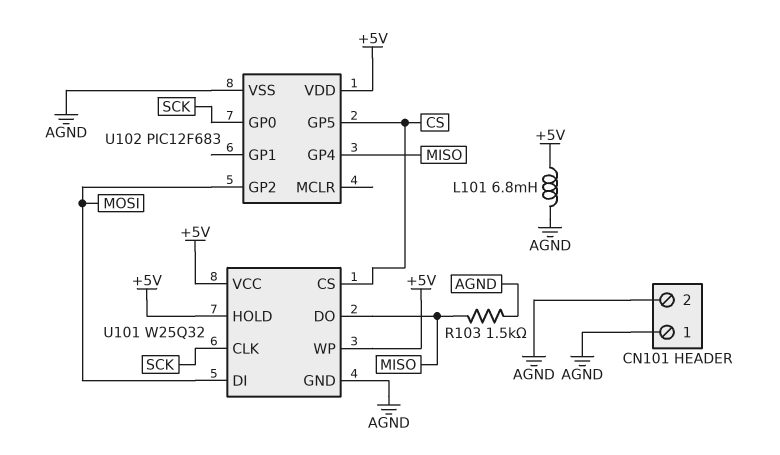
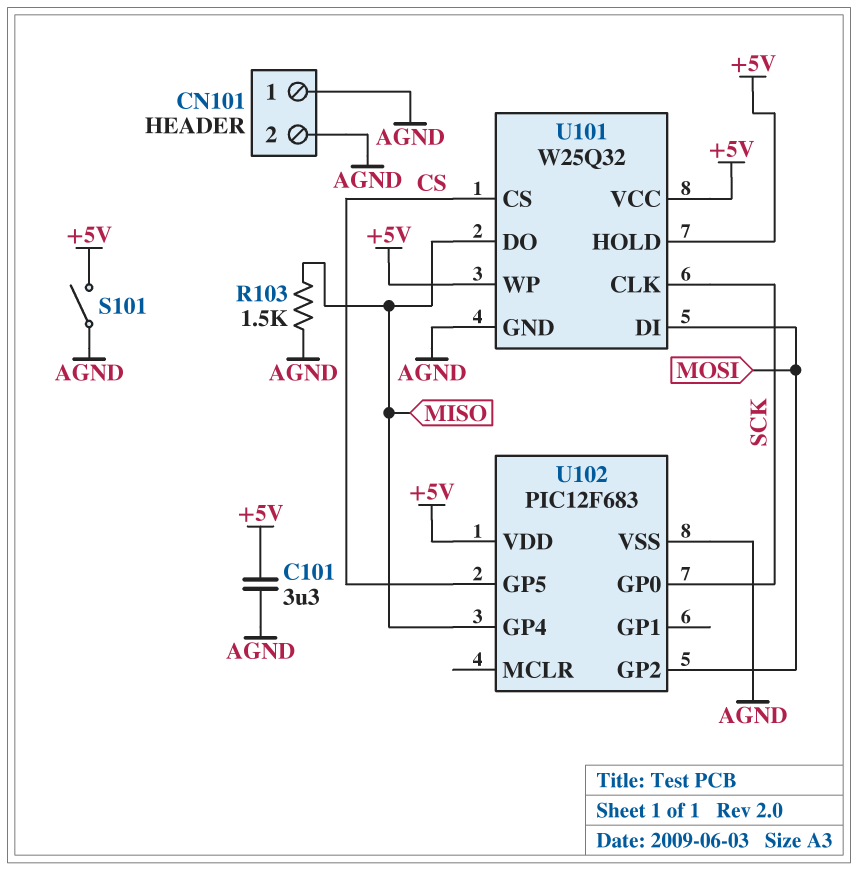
C101: none -> 3.3uF (+5V, AGND)
L101: 6.8mH (+5V, AGND) -> none
S101: none -> switch (+5V, AGND)

